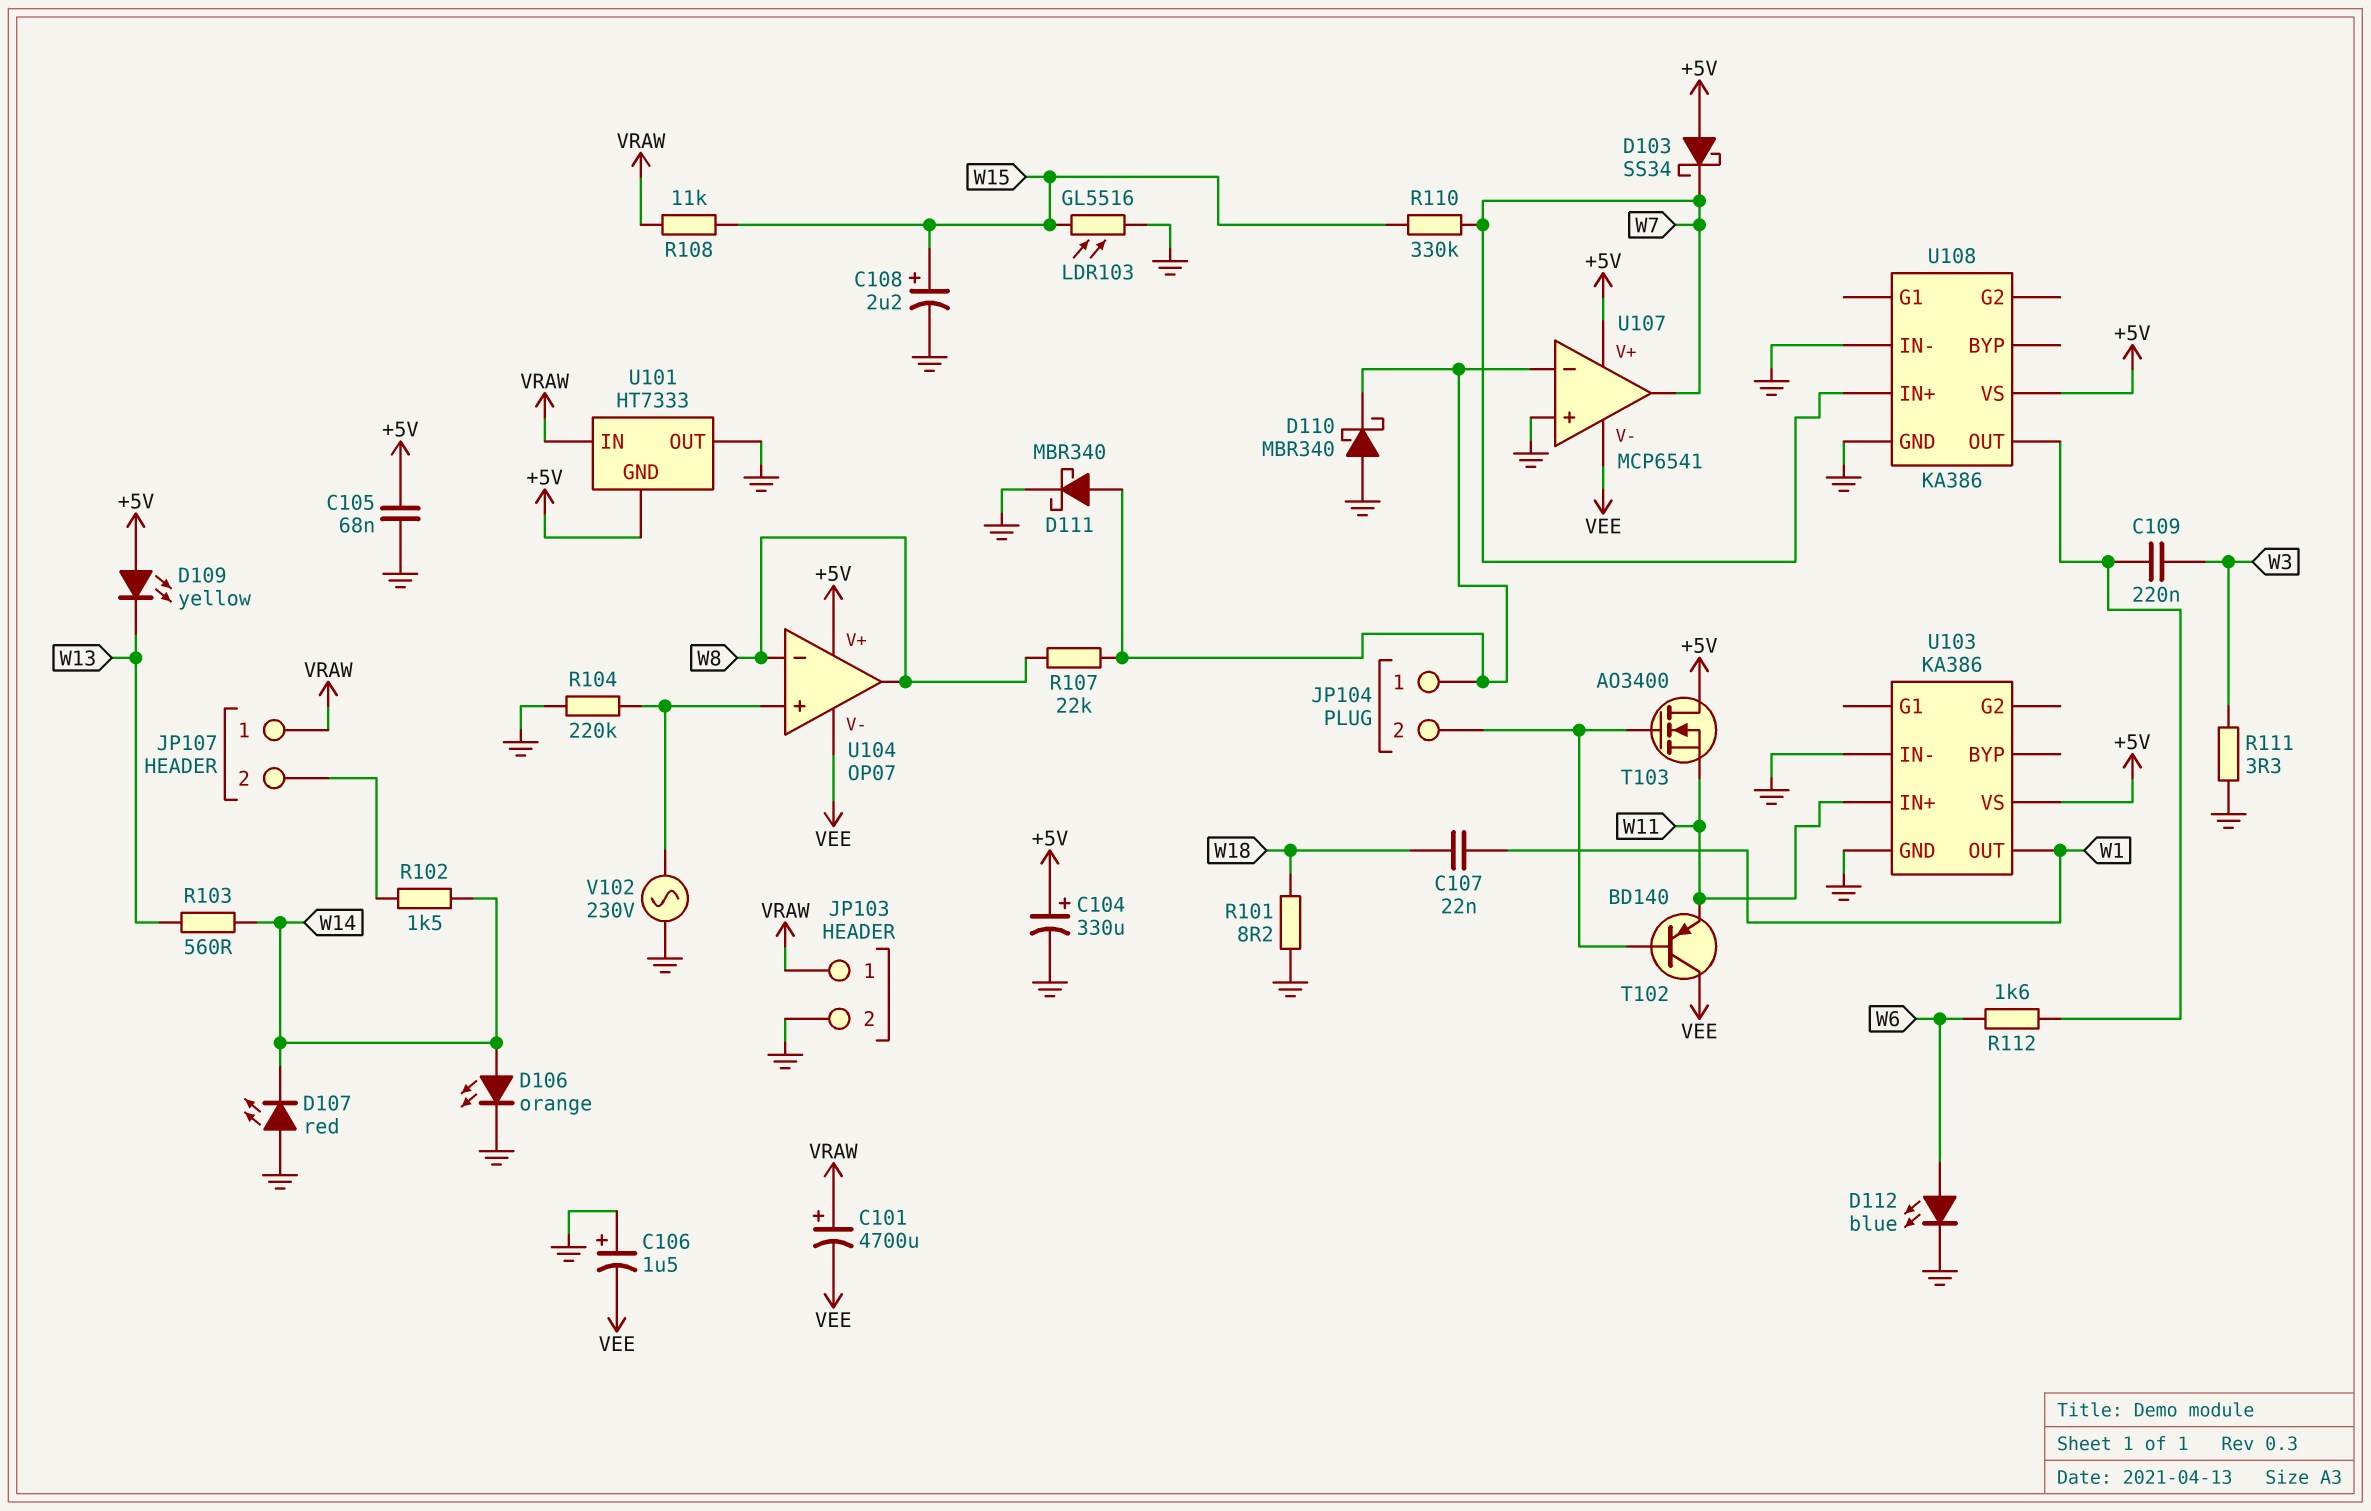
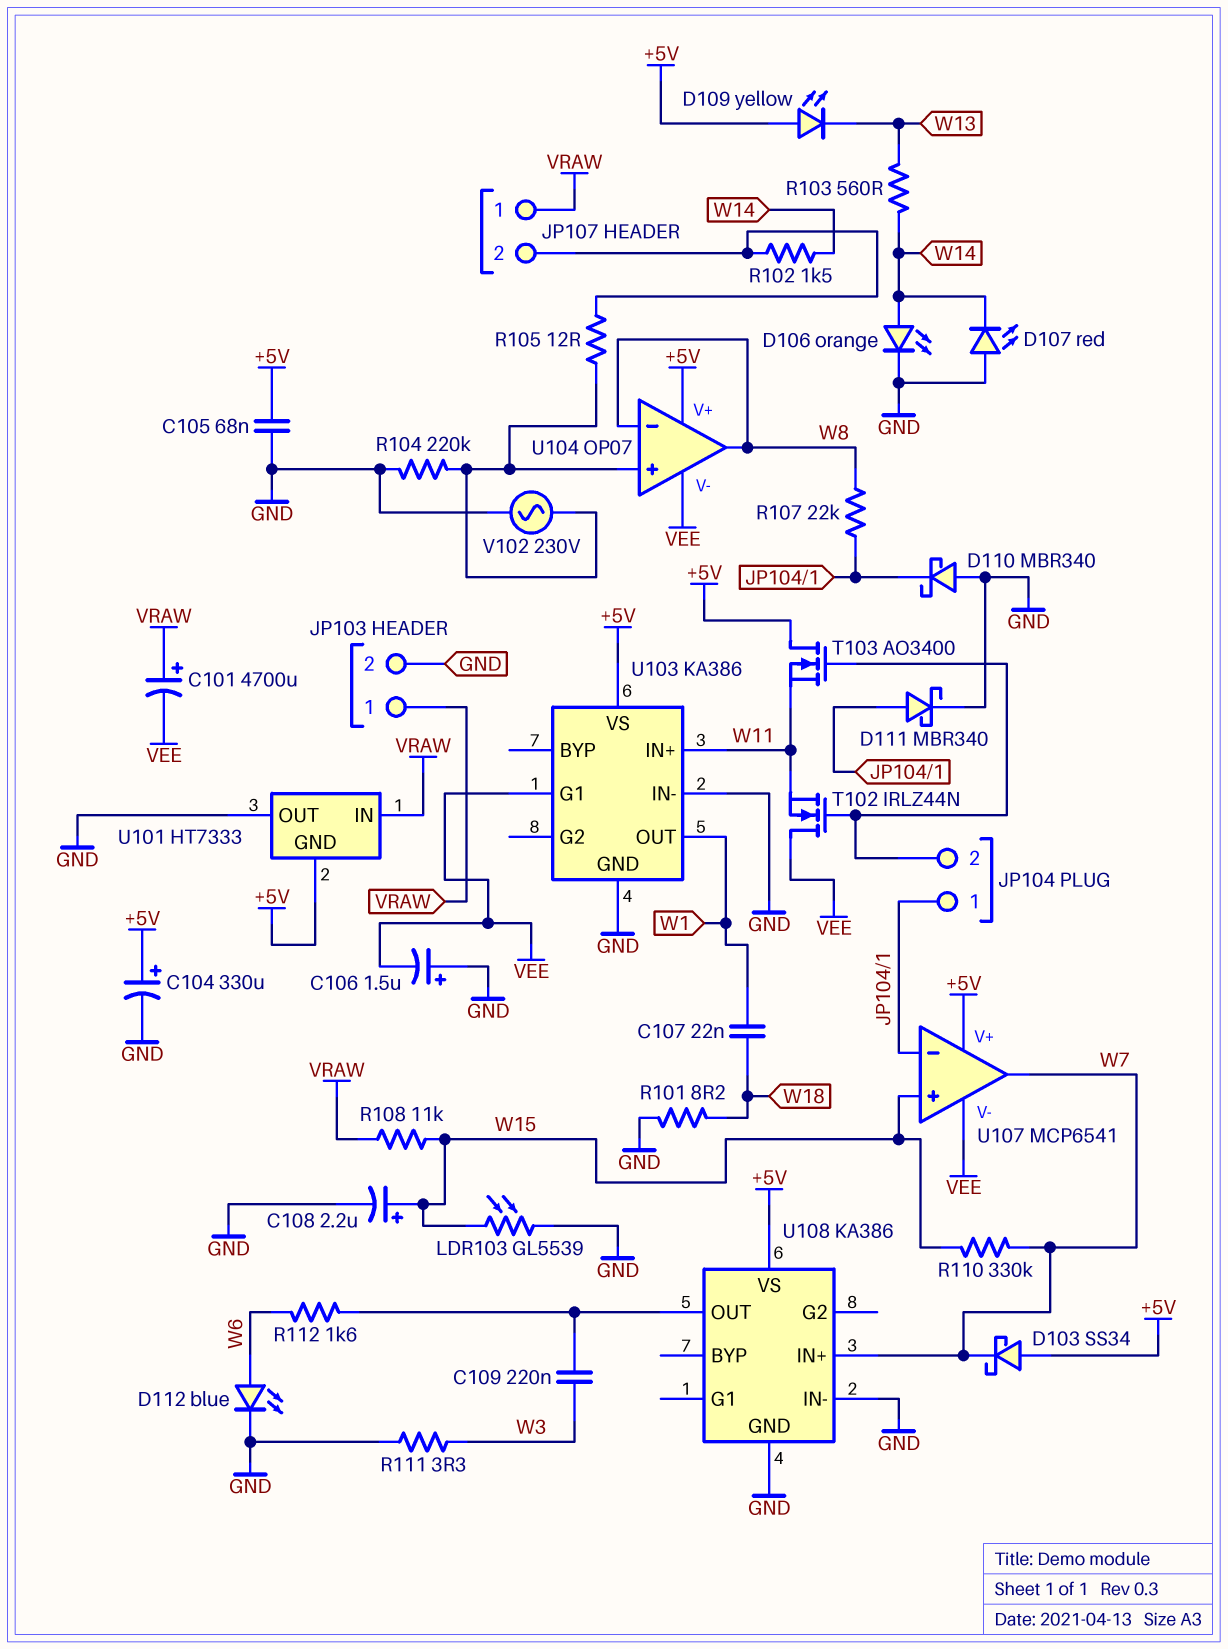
LDR103: GL5516 (GND, W15) -> GL5539 (GND, W15)
R105: none -> 12 (JP107/2, U104/in+)
T102: PNP BD140 (B JP104/2, C VEE, E W11) -> NMOS IRLZ44N (G JP104/2, D VEE, S W11)
U103 pin G1: none -> VEE
U107 pin in+: GND -> W15

